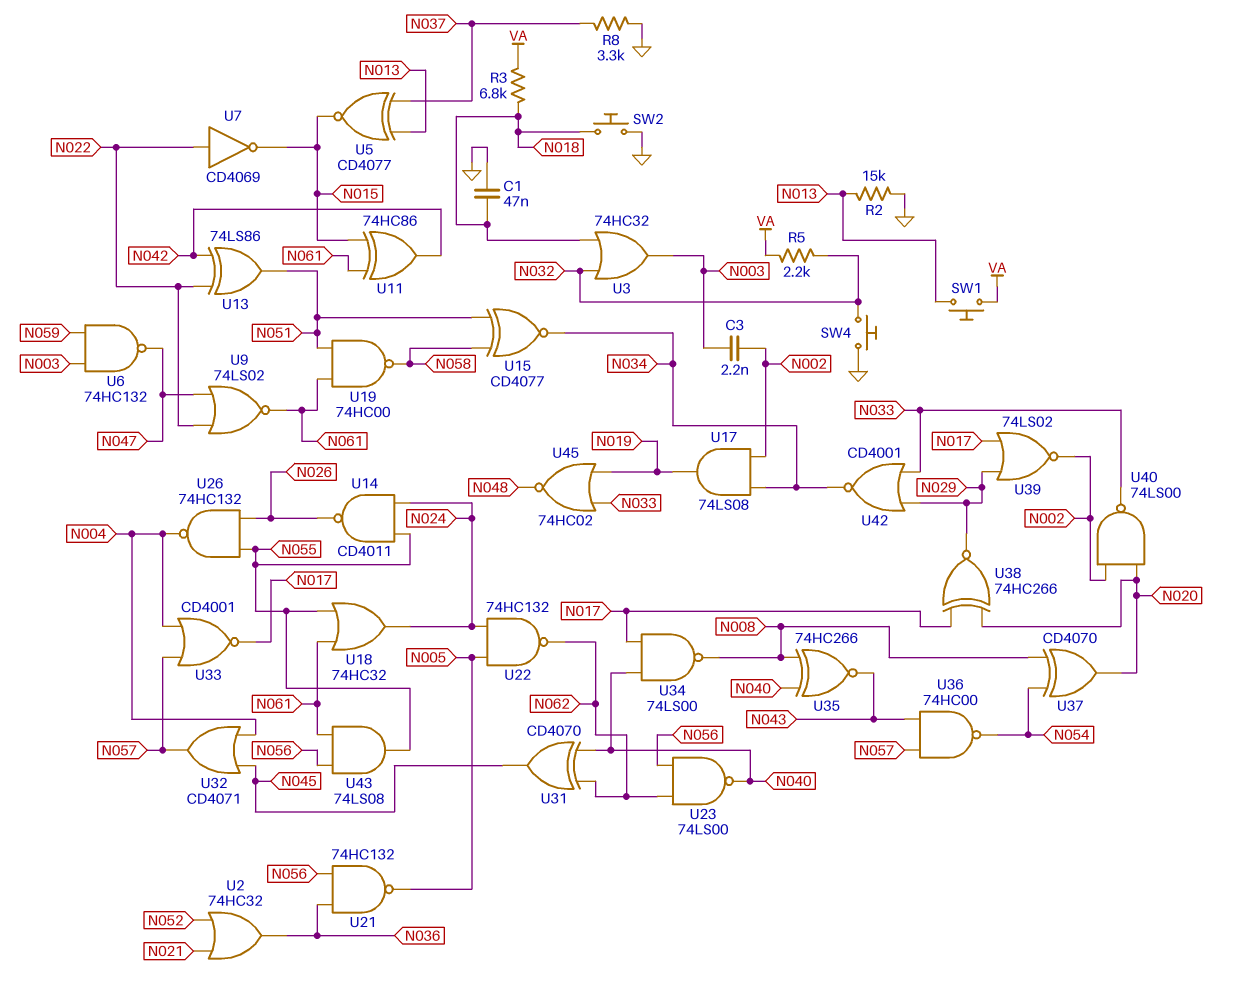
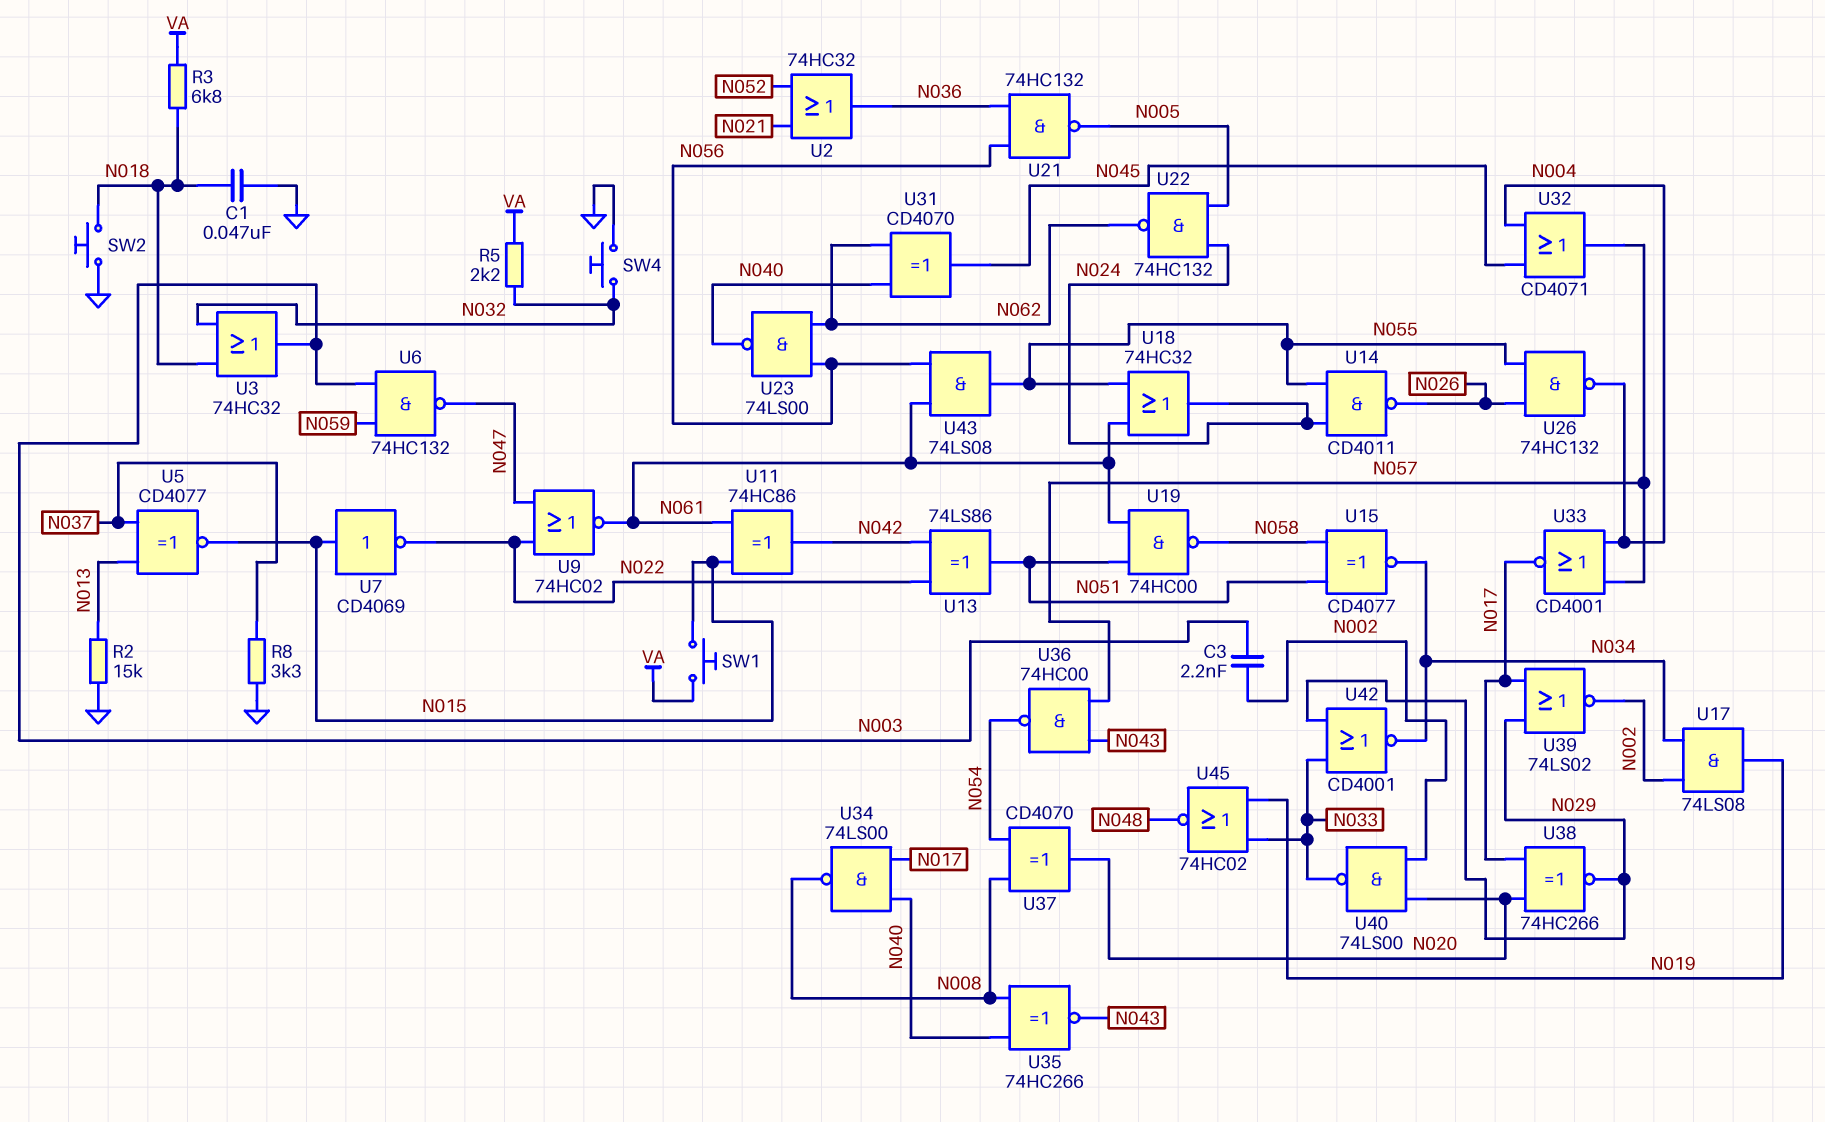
SW1: button (N013, VA) -> button (N015, VA)
U7: NOT CD4069 (in N022, out N015) -> NOT CD4069 (in N015, out N022)
U9: NOR 74LS02 (in N022, in N047, out N061) -> NOR 74HC02 (in N022, in N047, out N061)

